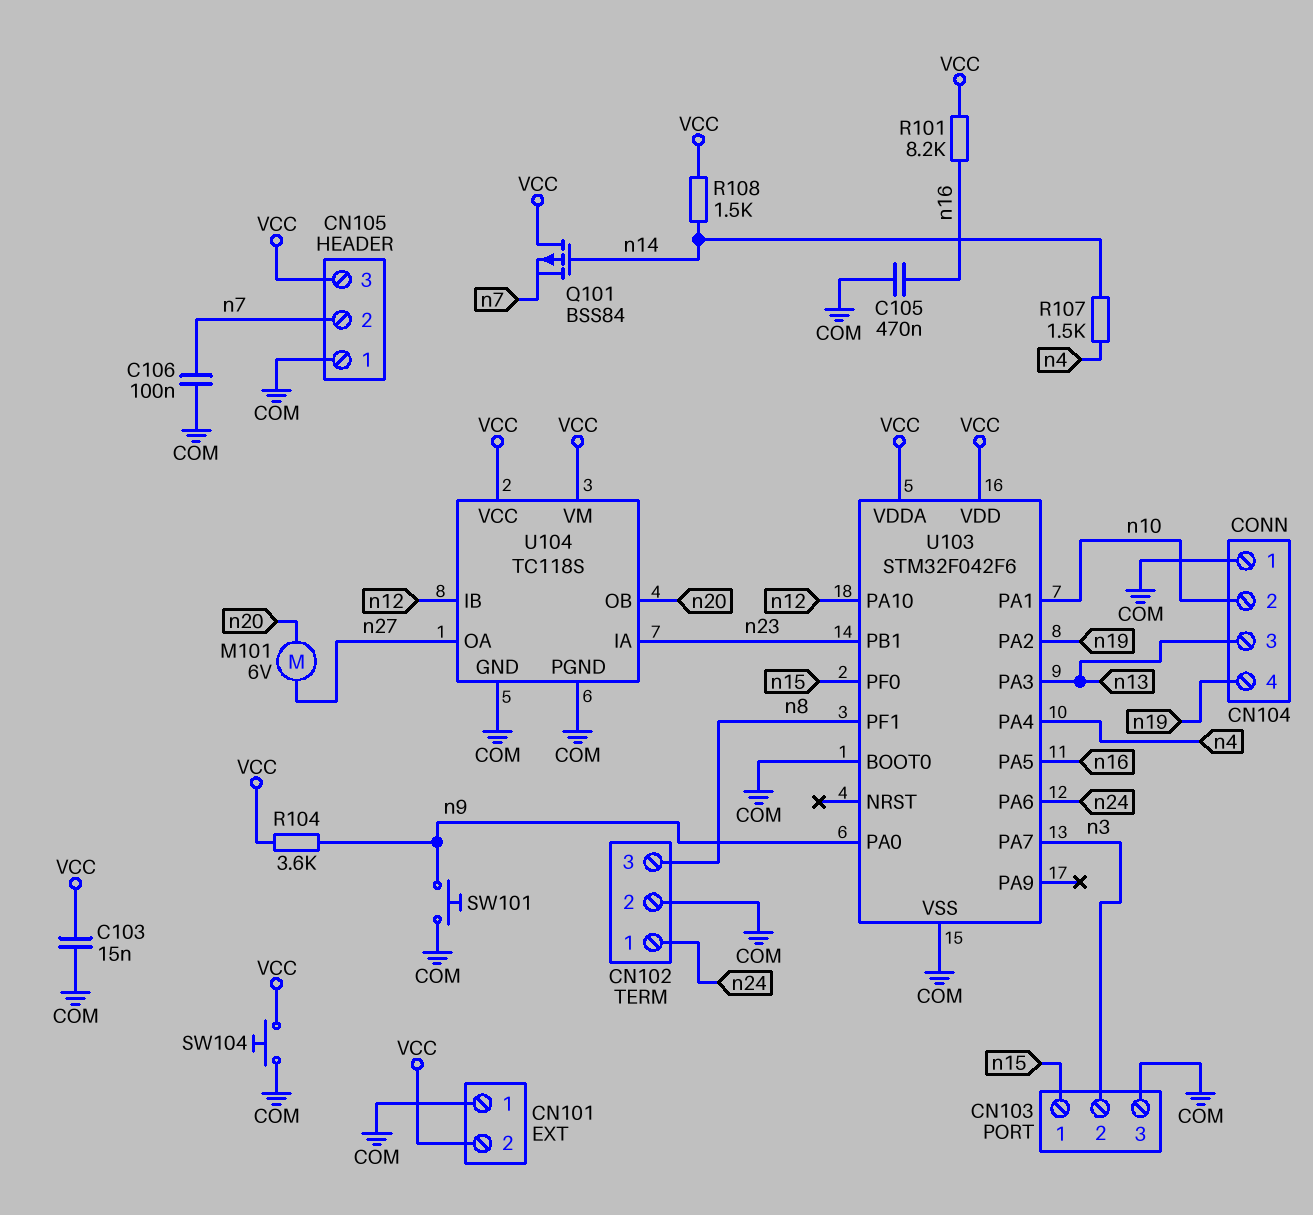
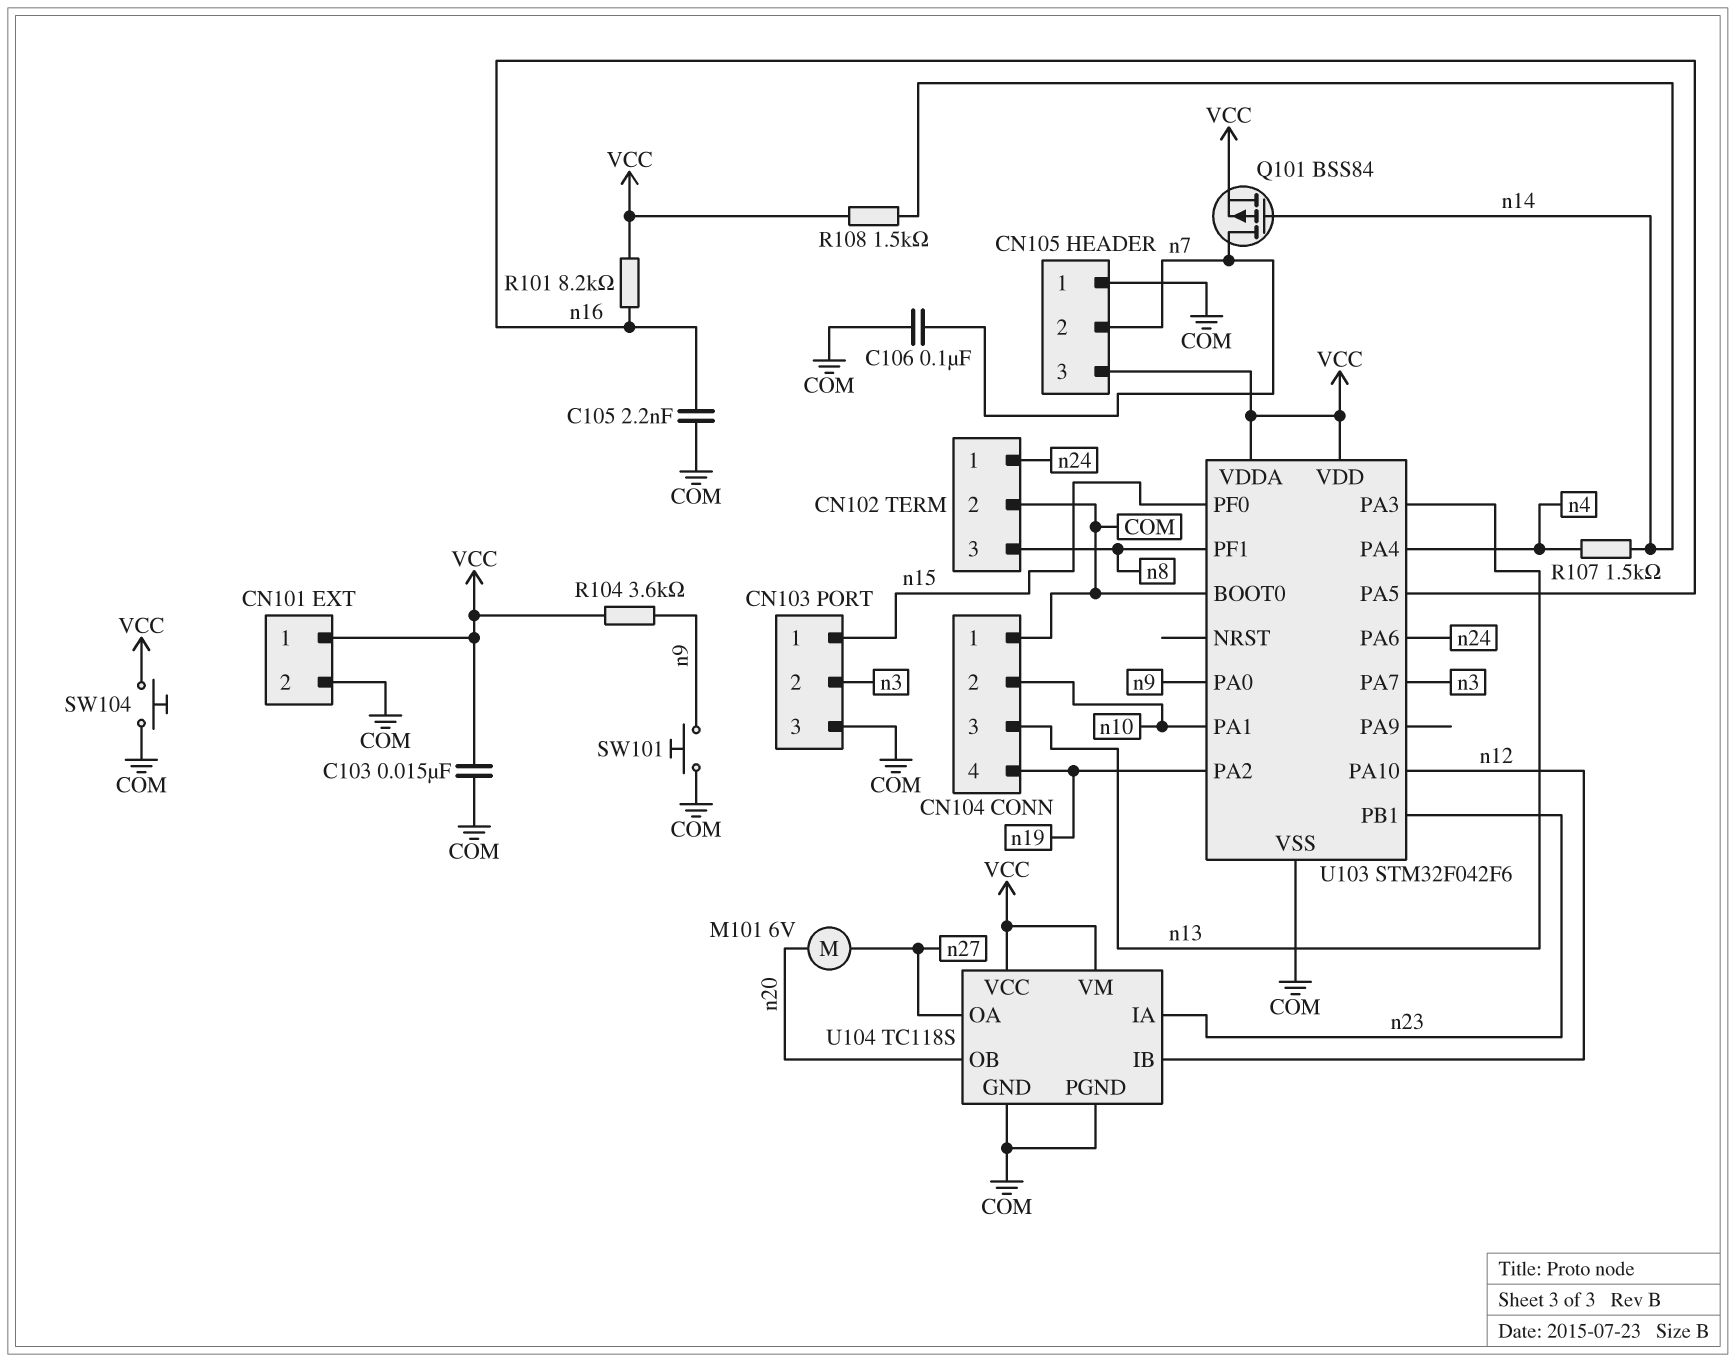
C105: 470nF (COM, n16) -> 2.2nF (COM, n16)
CN101 pin 1: COM -> VCC
CN101 pin 2: VCC -> COM
Q101: PMOS BSS84 (G n14, D VCC, S n7) -> PMOS BSS84 (G n14, D n7, S VCC)

